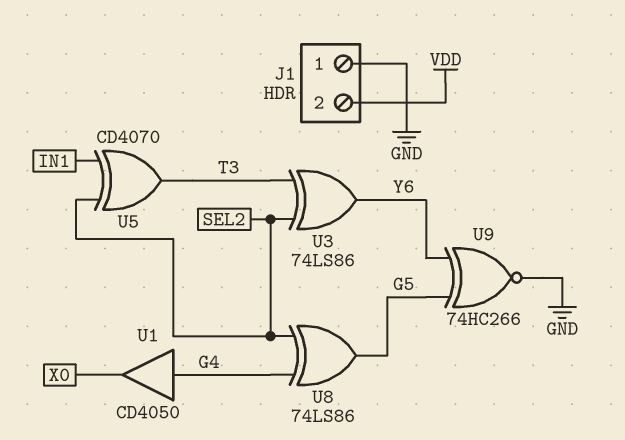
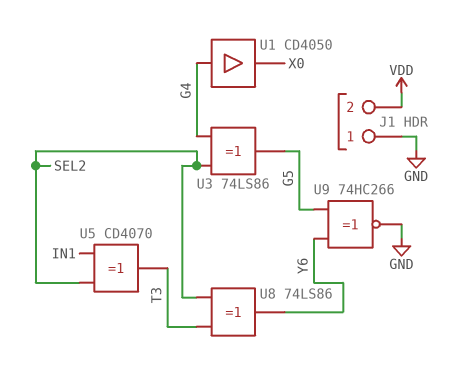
U3: XOR 74LS86 (in SEL2, in T3, out Y6) -> XOR 74LS86 (in G4, in SEL2, out G5)
U8: XOR 74LS86 (in G4, in SEL2, out G5) -> XOR 74LS86 (in SEL2, in T3, out Y6)

